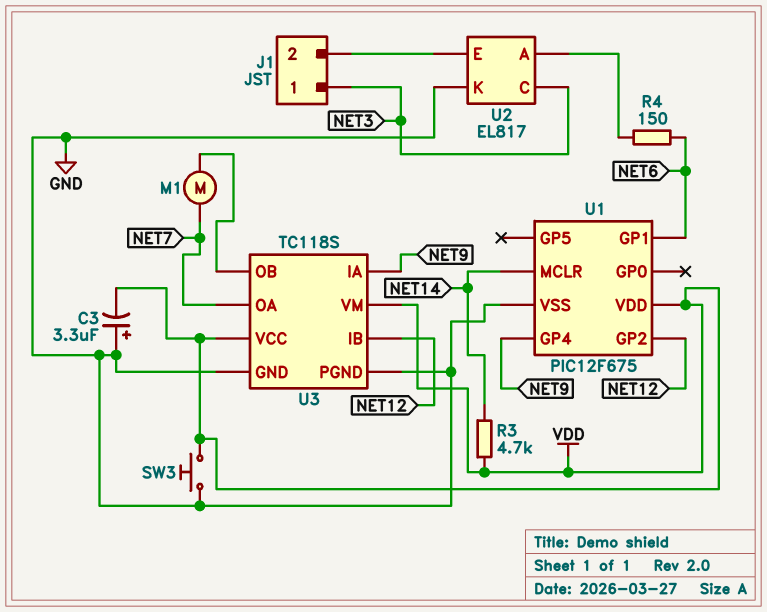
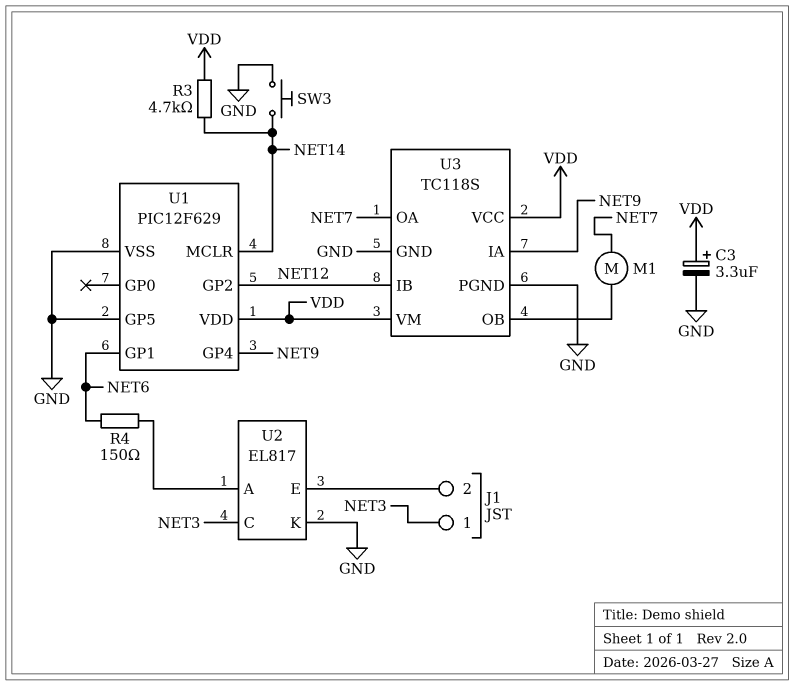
C3: 3.3uF (plus GND, minus VDD) -> 3.3uF (plus VDD, minus GND)
SW3: button (GND, VDD) -> button (GND, NET14)
U1: PIC12F675 -> PIC12F629
U1 pin GP5: none -> GND

